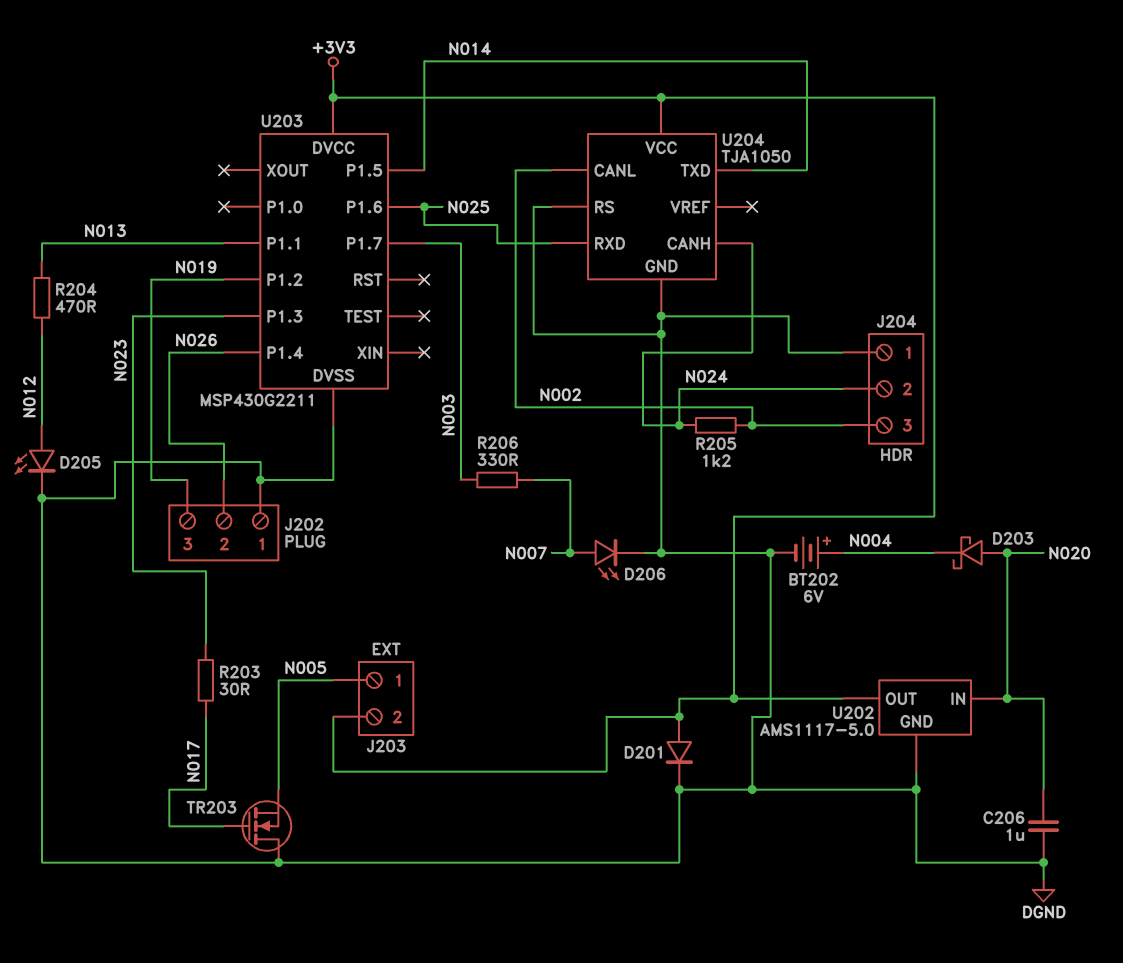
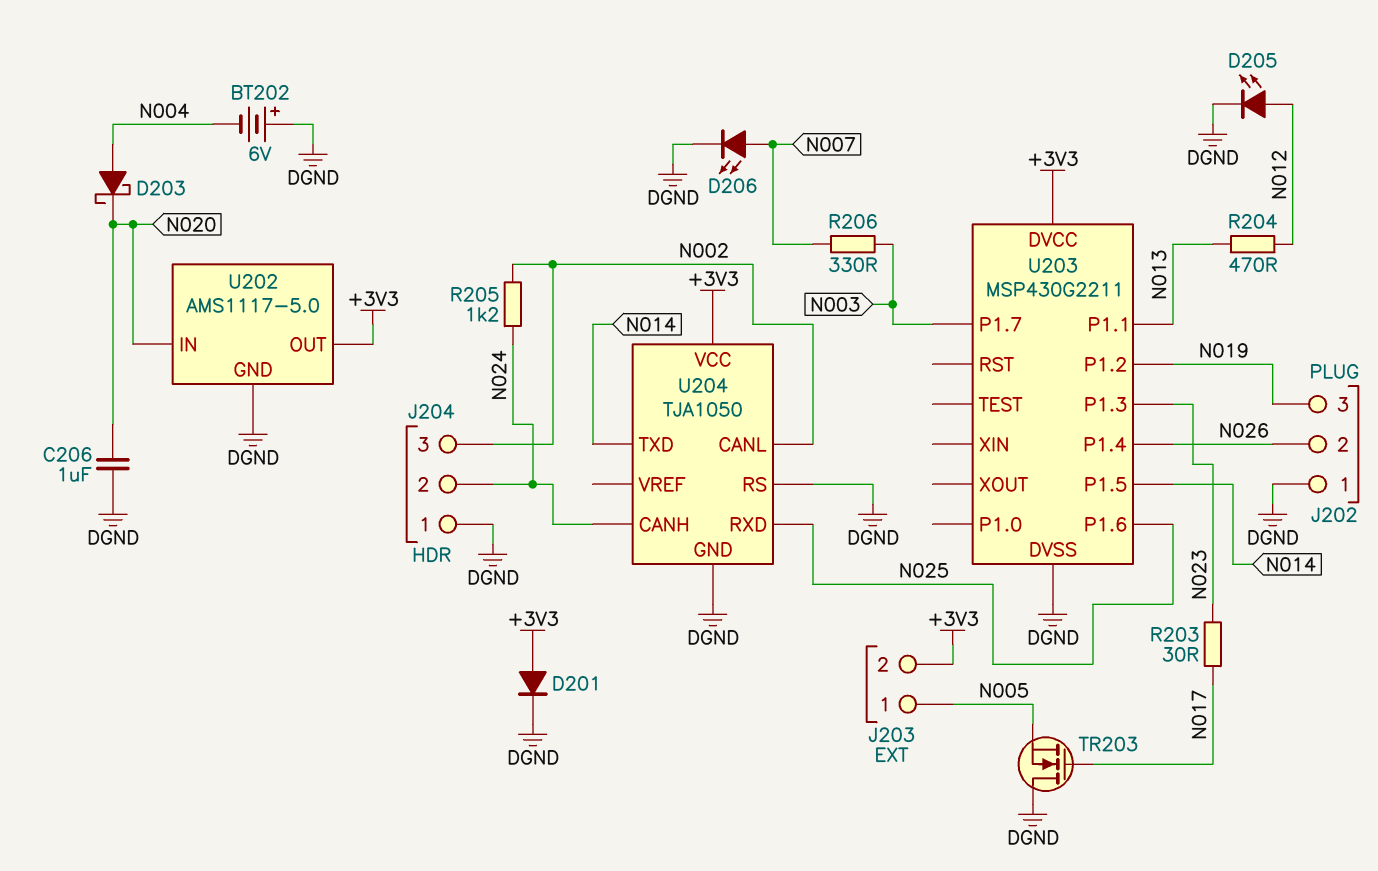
BT202: 6V (plus N004, minus DGND) -> 6V (plus DGND, minus N004)
D203: schottky (A N020, K N004) -> schottky (A N004, K N020)

